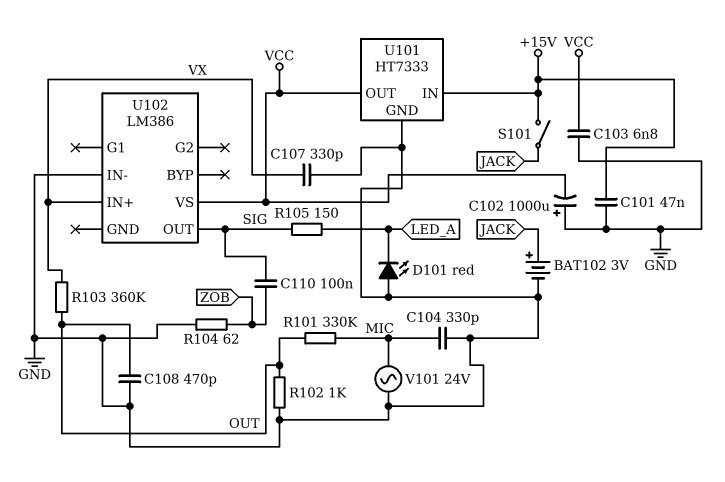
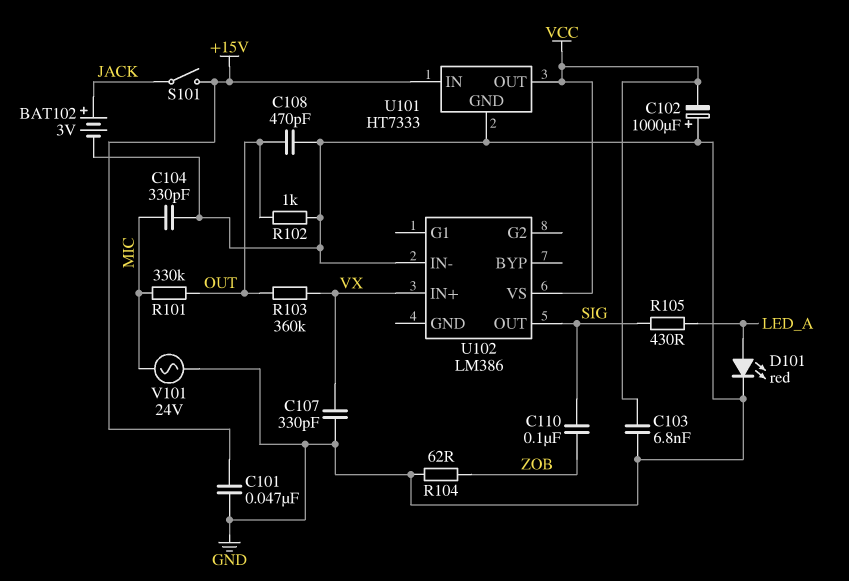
D101: LED red (A GND, K LED_A) -> LED red (A LED_A, K GND)
R105: 150 (LED_A, SIG) -> 430 (LED_A, SIG)

